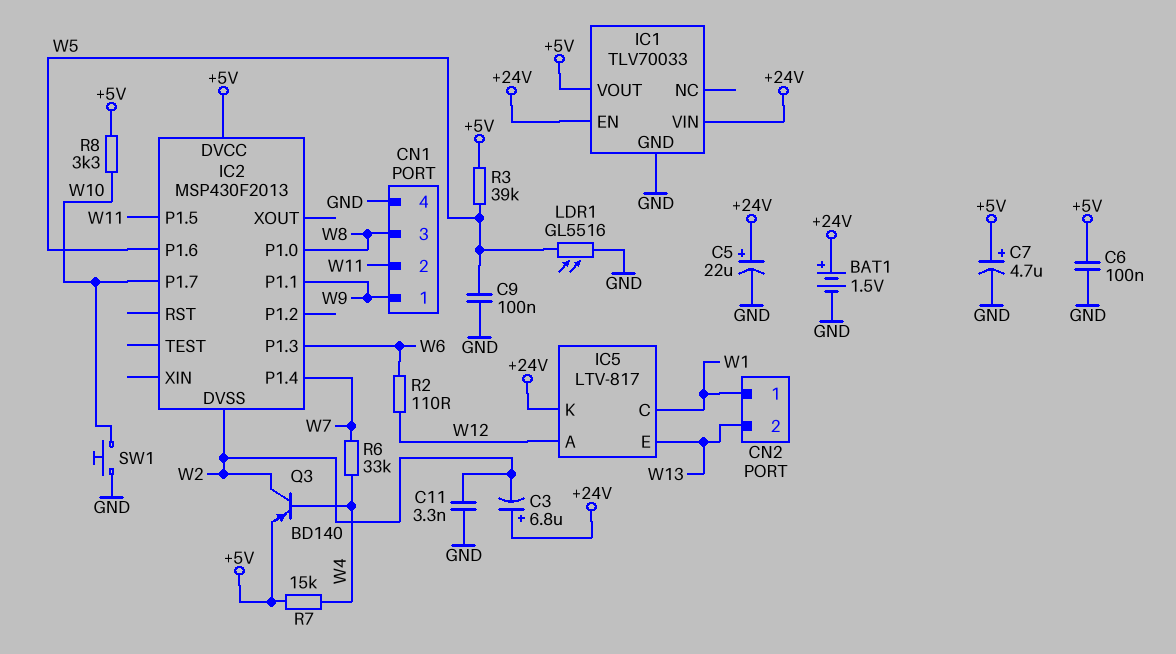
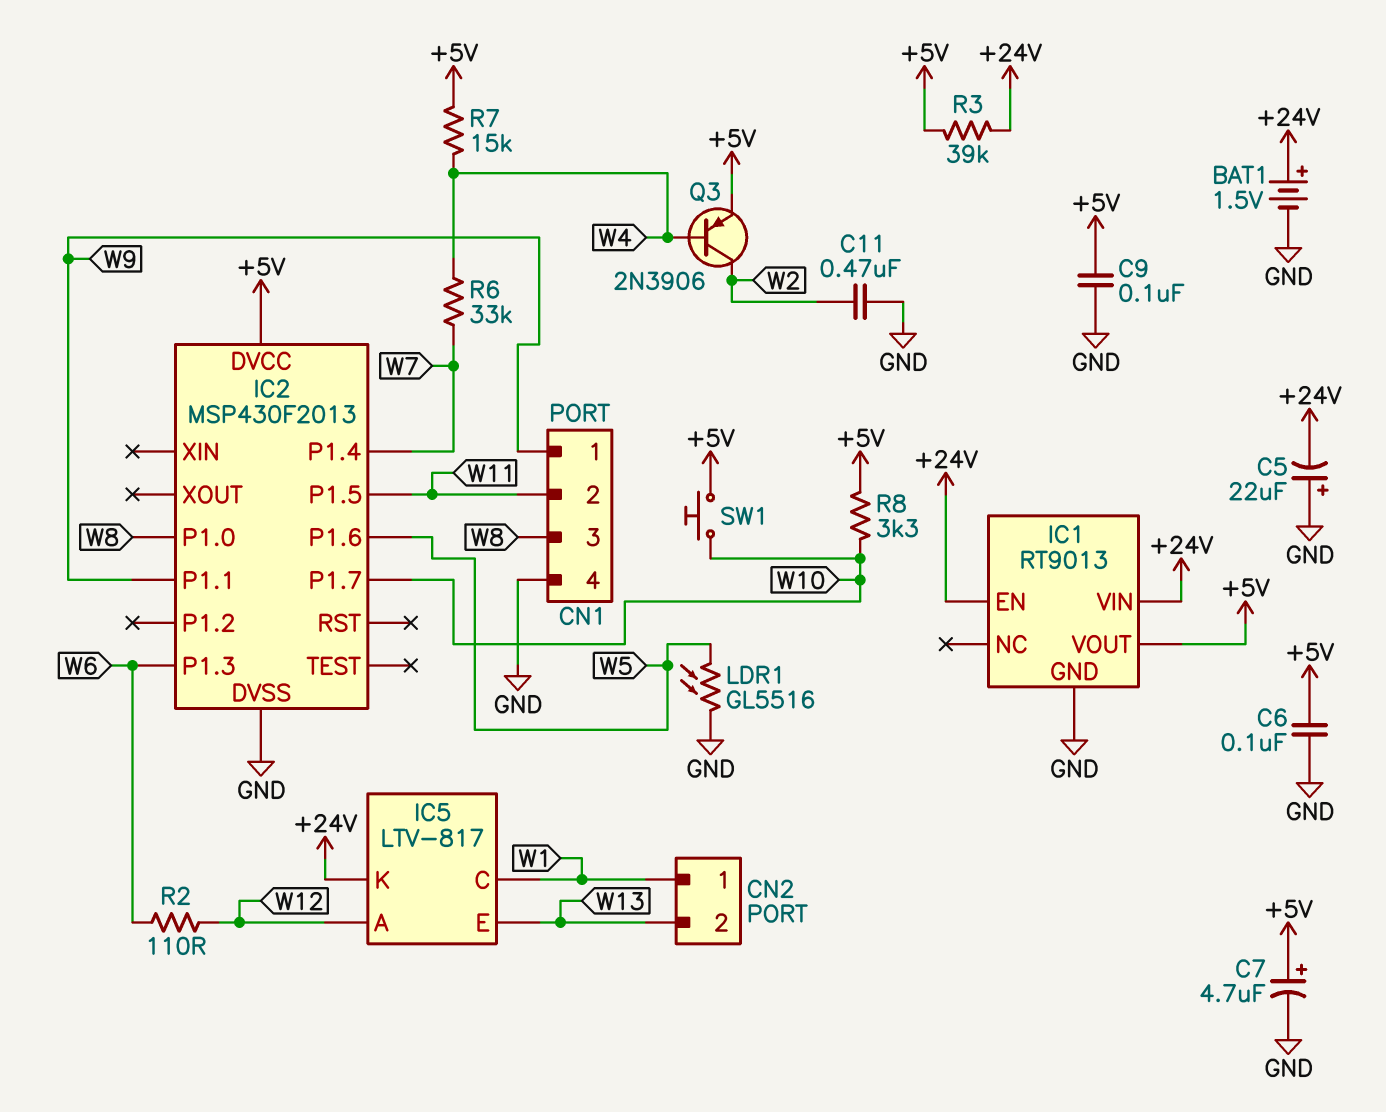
C3: 6.8uF (plus +24V, minus W2) -> none
C5: 22uF (plus +24V, minus GND) -> 22uF (plus GND, minus +24V)
C9: 100nF (GND, W5) -> 100nF (+5V, GND)
C11: 3.3nF (GND, W2) -> 470nF (GND, W2)
IC1: TLV70033 -> RT9013
IC2 pin DVSS: W2 -> GND
Q3: PNP BD140 (B W4, C W2, E +5V) -> PNP 2N3906 (B W4, C W2, E +5V)
R3: 39k (+5V, W5) -> 39k (+5V, +24V)
SW1: button (GND, W10) -> button (+5V, W10)

